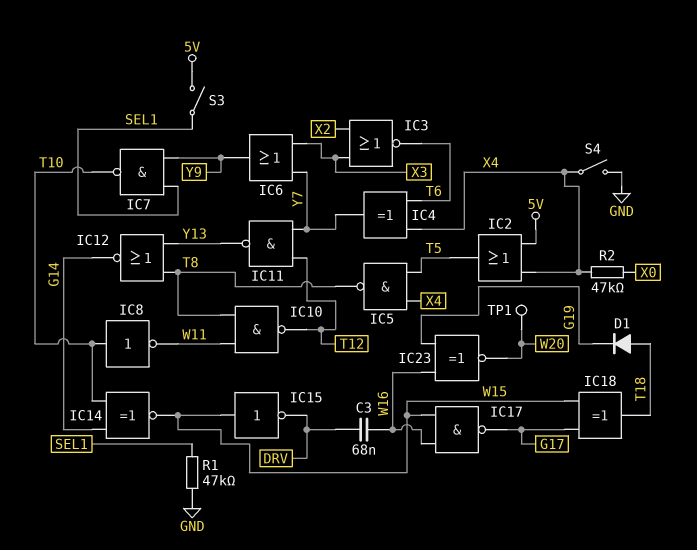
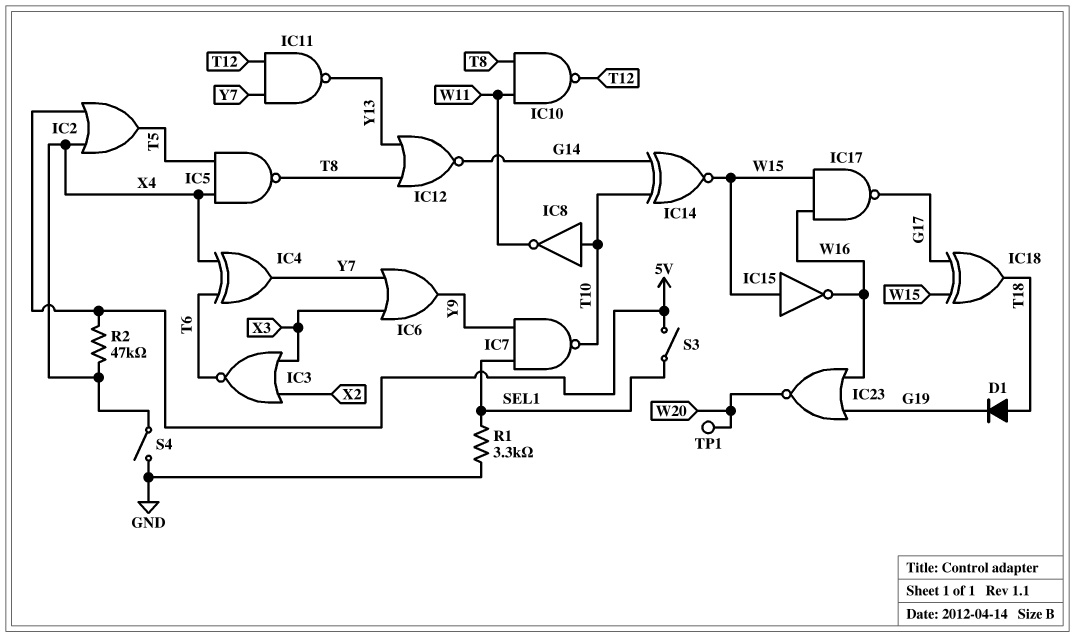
C3: 68nF (DRV, W16) -> none
IC15: NOT (in W15, out DRV) -> NOT (in W15, out W16)
IC23: XNOR (in G19, in W16, out W20) -> NOR (in G19, in W16, out W20)
R1: 47k (GND, SEL1) -> 3.3k (GND, SEL1)
R2: 47k (X0, X4) -> 47k (5V, X4)

